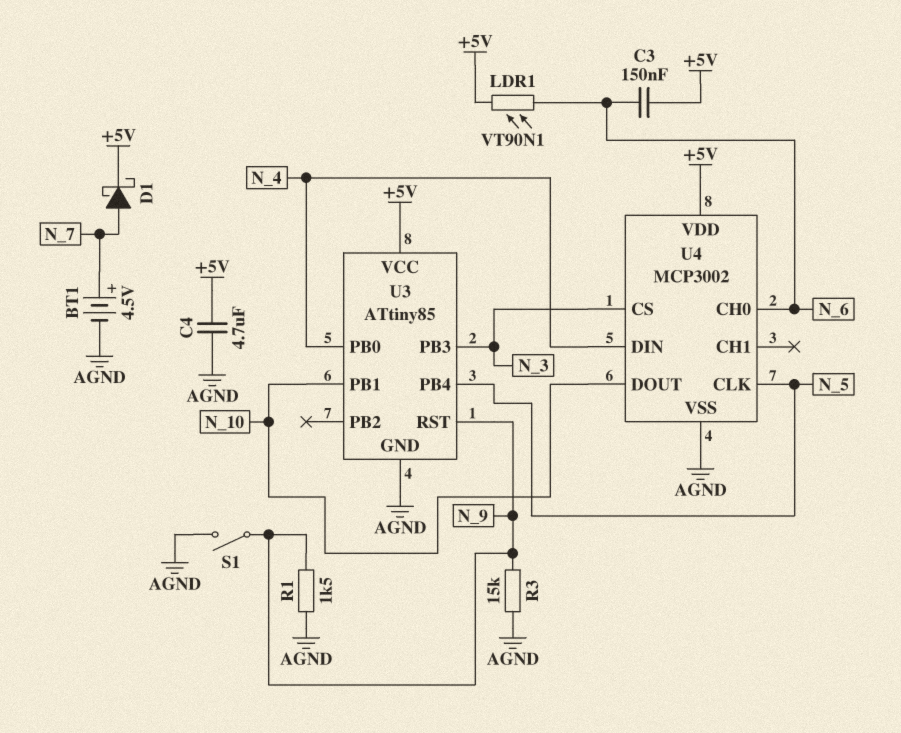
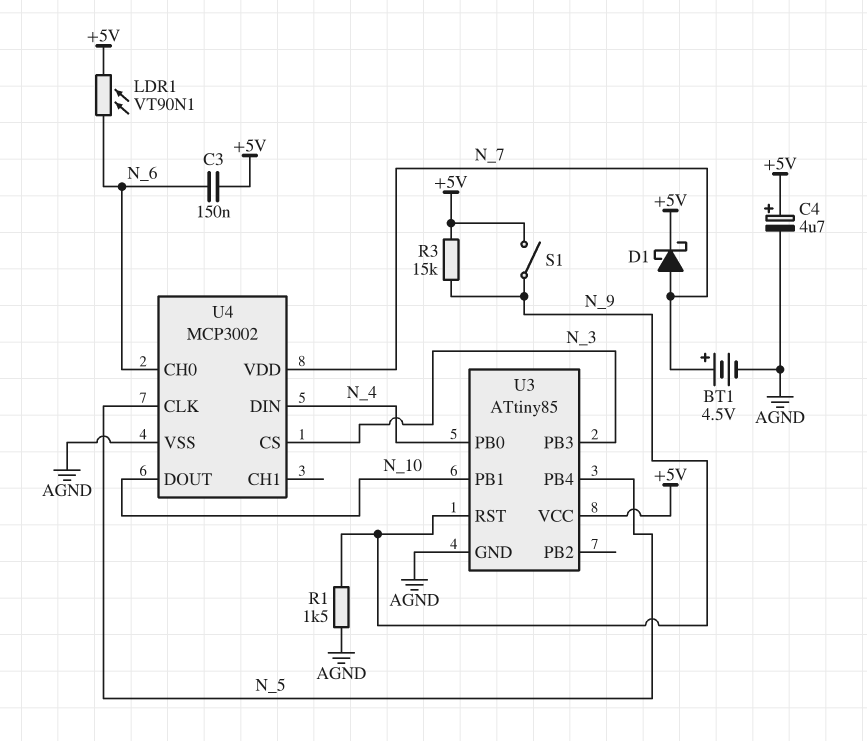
C4: 4.7uF (+5V, AGND) -> 4.7uF (plus +5V, minus AGND)
R3: 15k (AGND, N_9) -> 15k (+5V, N_9)
S1: switch (AGND, N_9) -> switch (+5V, N_9)
U4 pin VDD: +5V -> N_7

